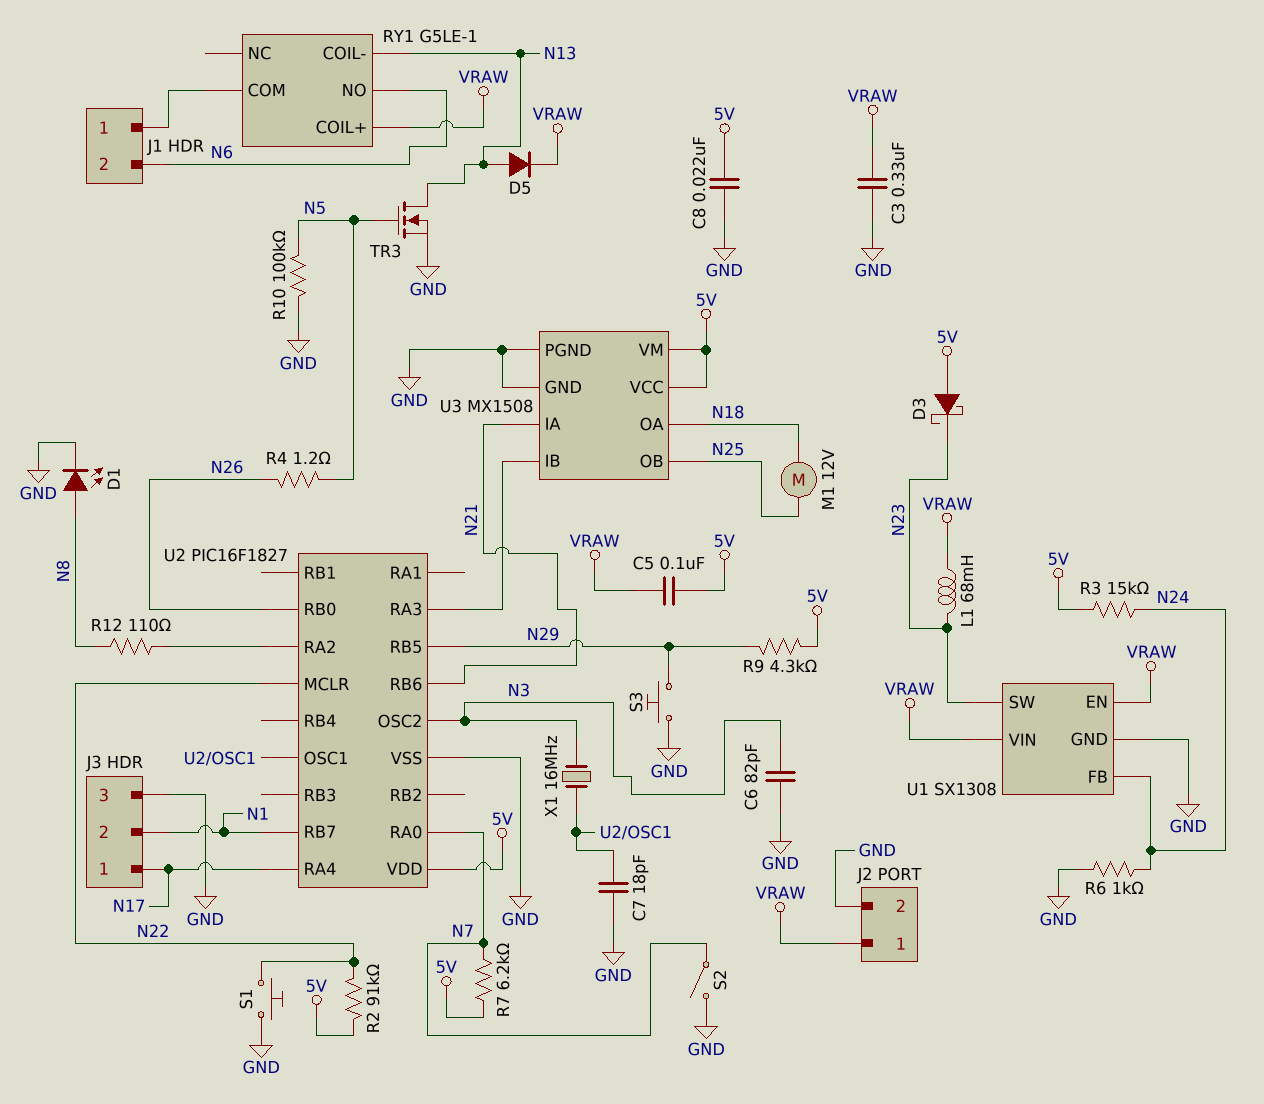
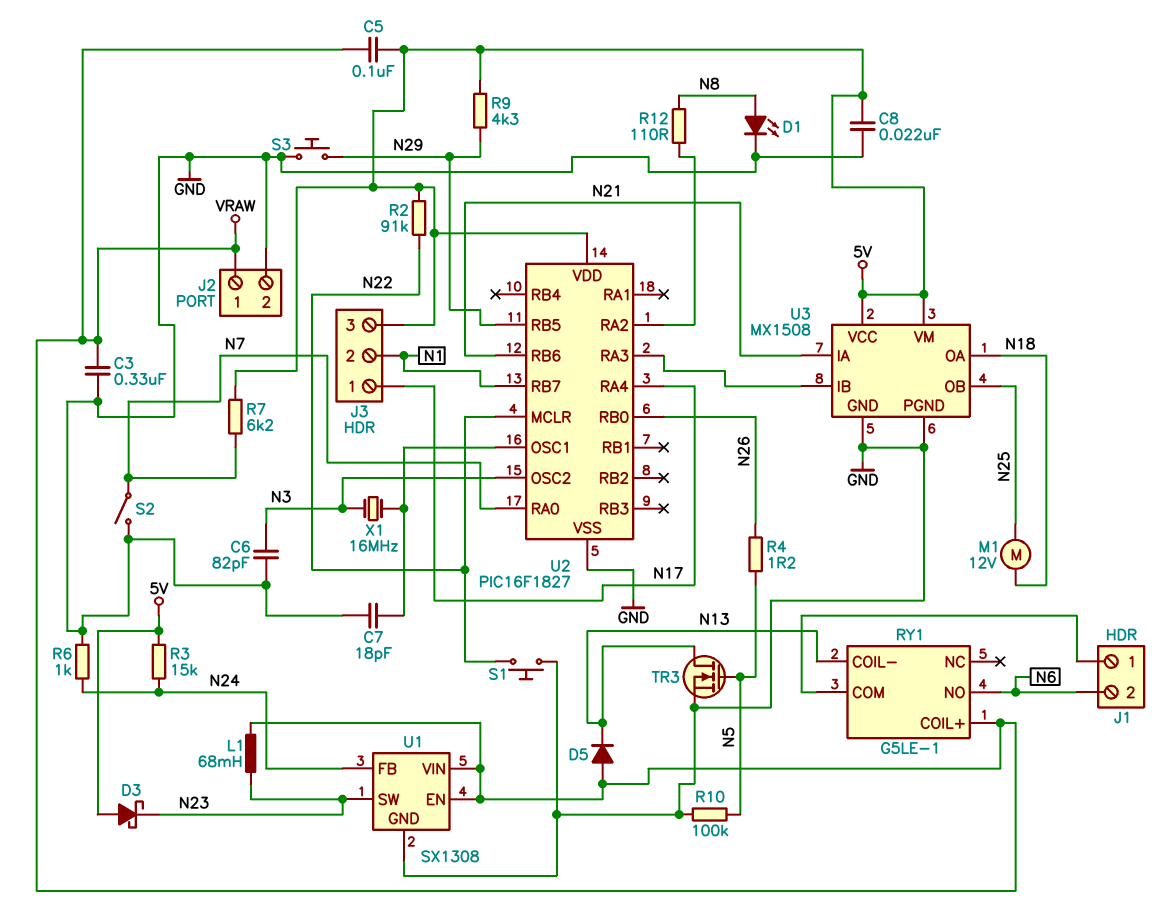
D5: diode (A N13, K VRAW) -> diode (A VRAW, K N13)
J3 pin 3: GND -> 5V

